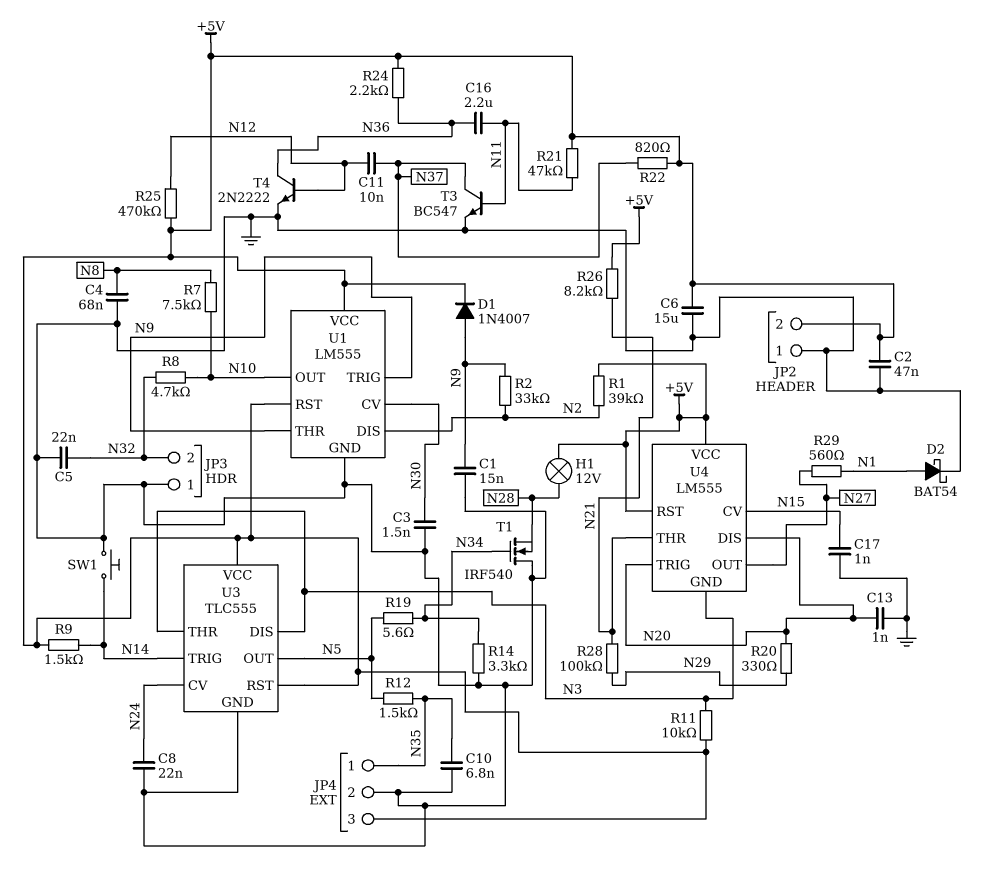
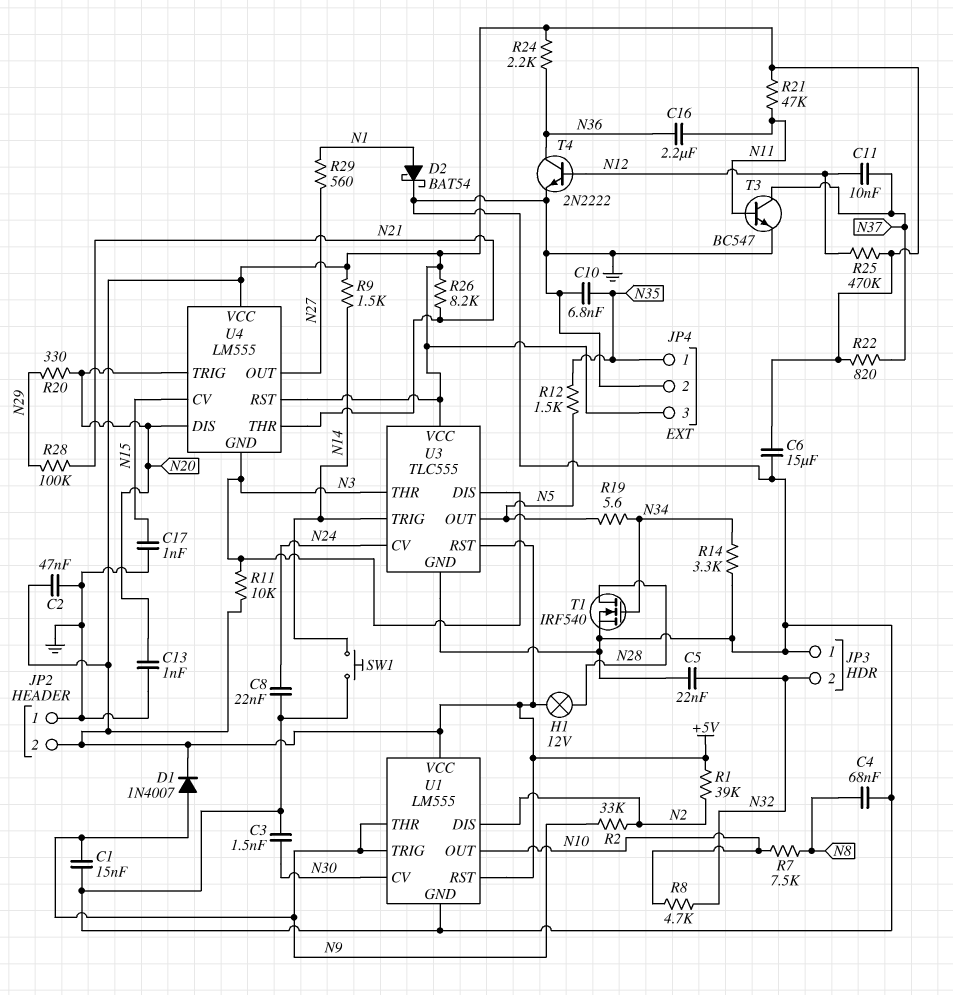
T1: NMOS IRF540 (G N34, D GND, S N28) -> NMOS IRF540 (G N34, D N28, S GND)

